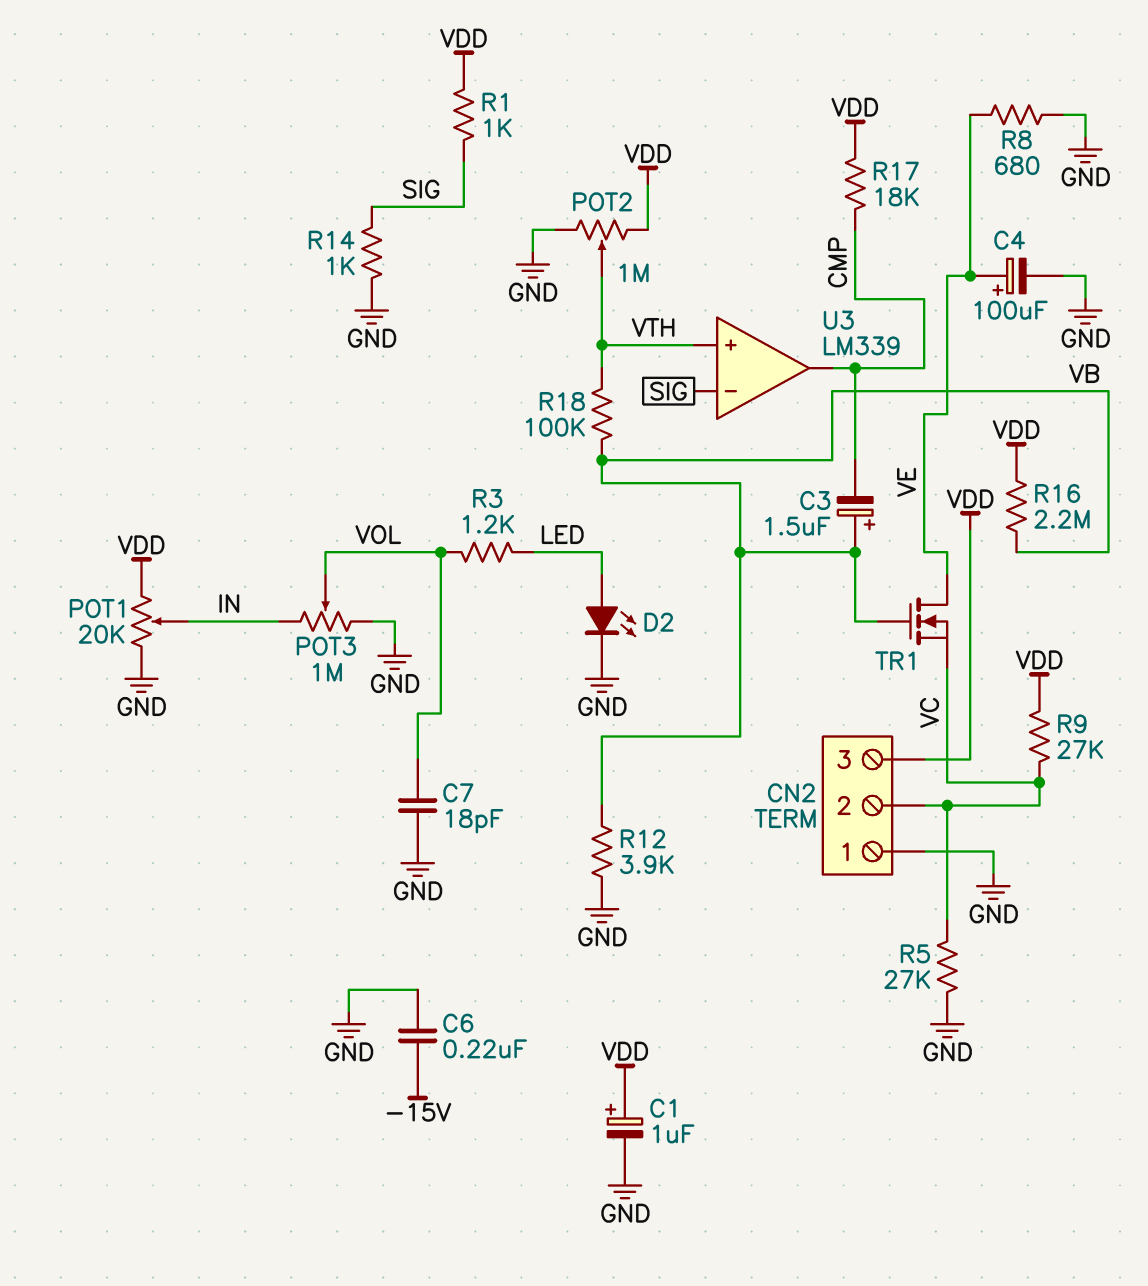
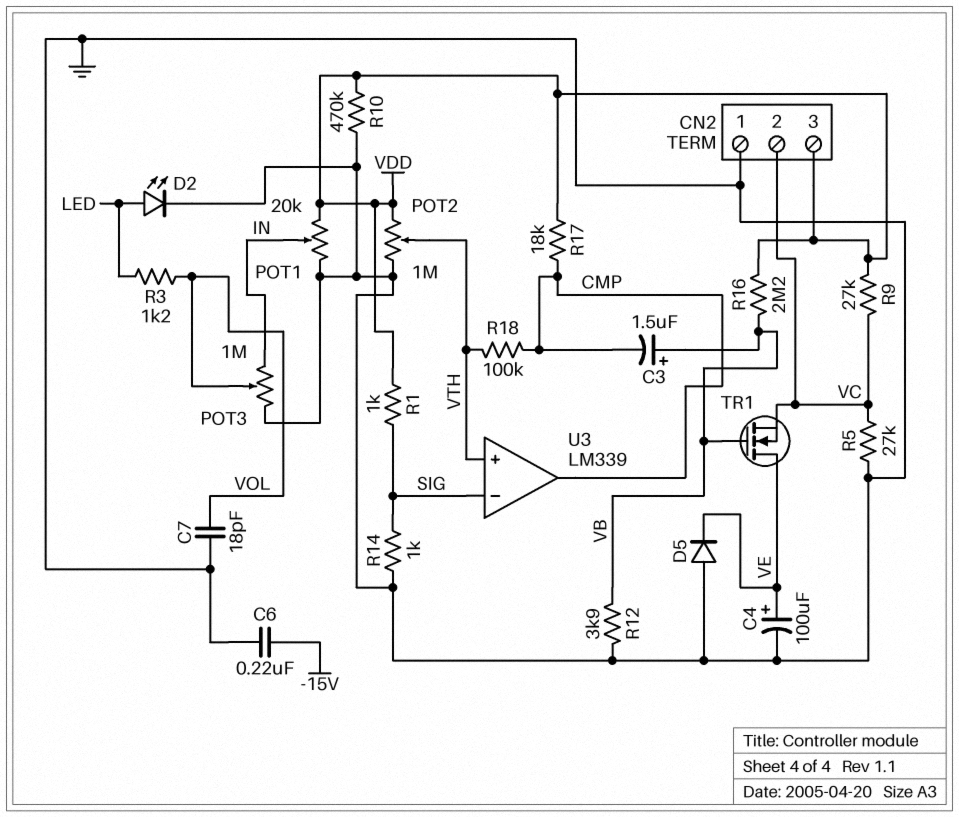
C1: 1uF (plus VDD, minus GND) -> none
D5: none -> diode (A GND, K VE)
R8: 680 (GND, VE) -> none
R10: none -> 470k (GND, VDD)
R18: 100k (VB, VTH) -> 100k (CMP, VTH)

